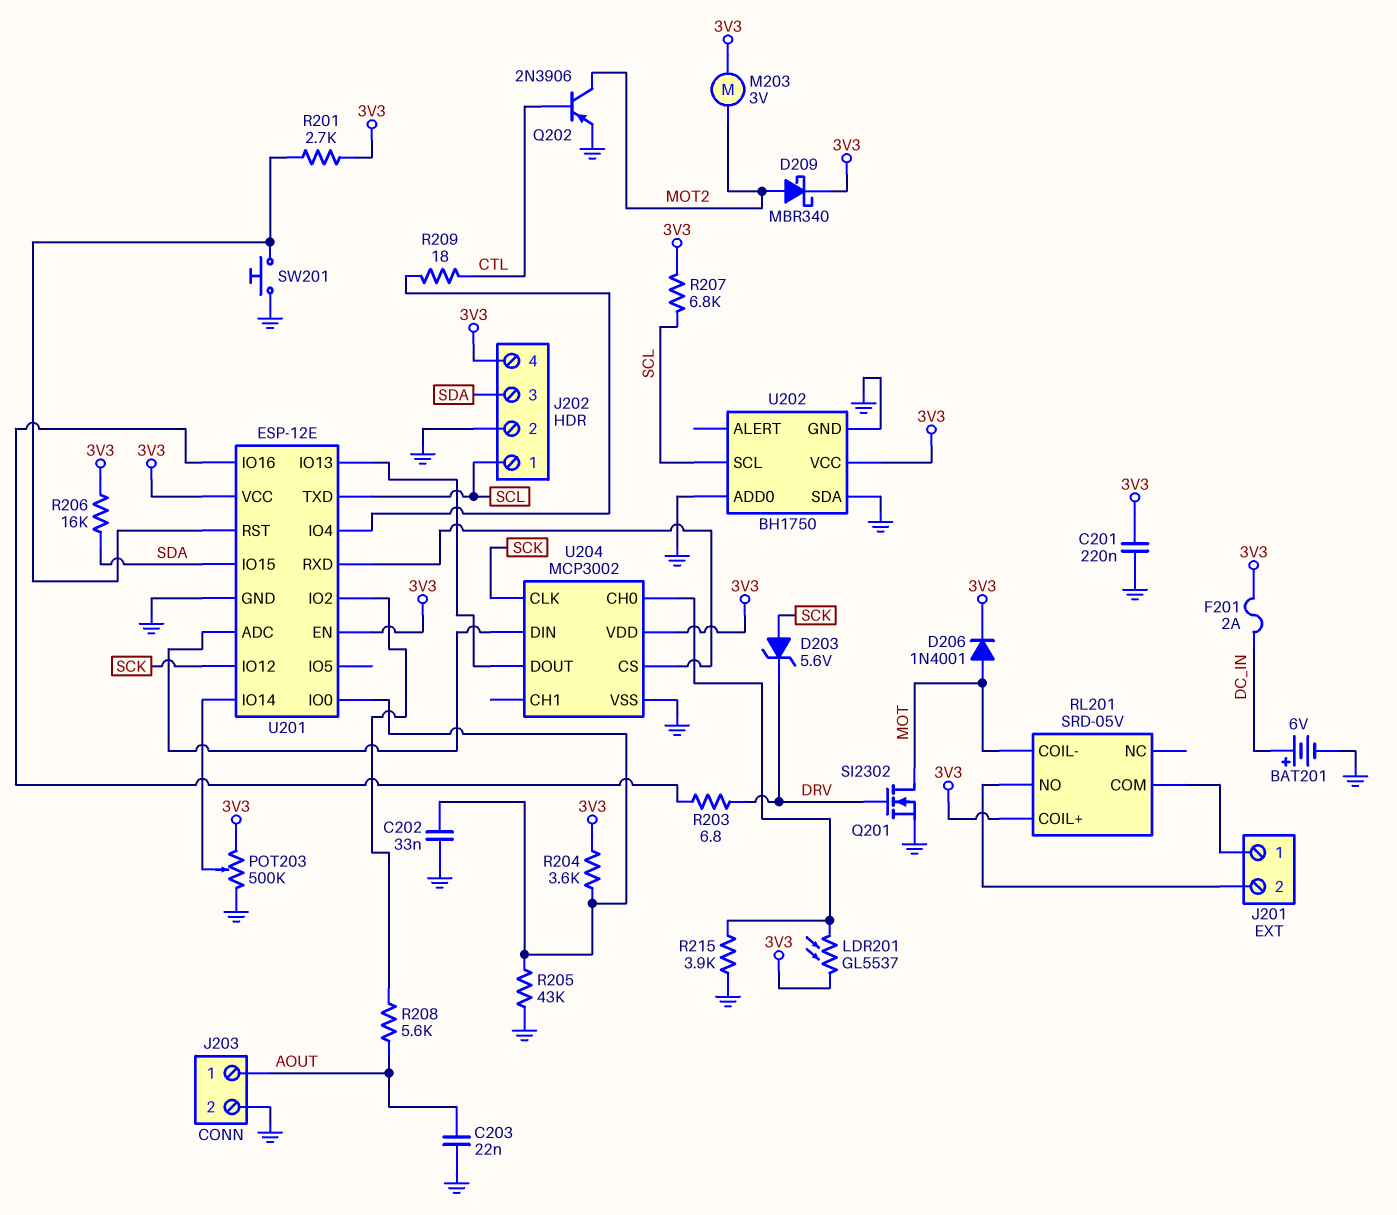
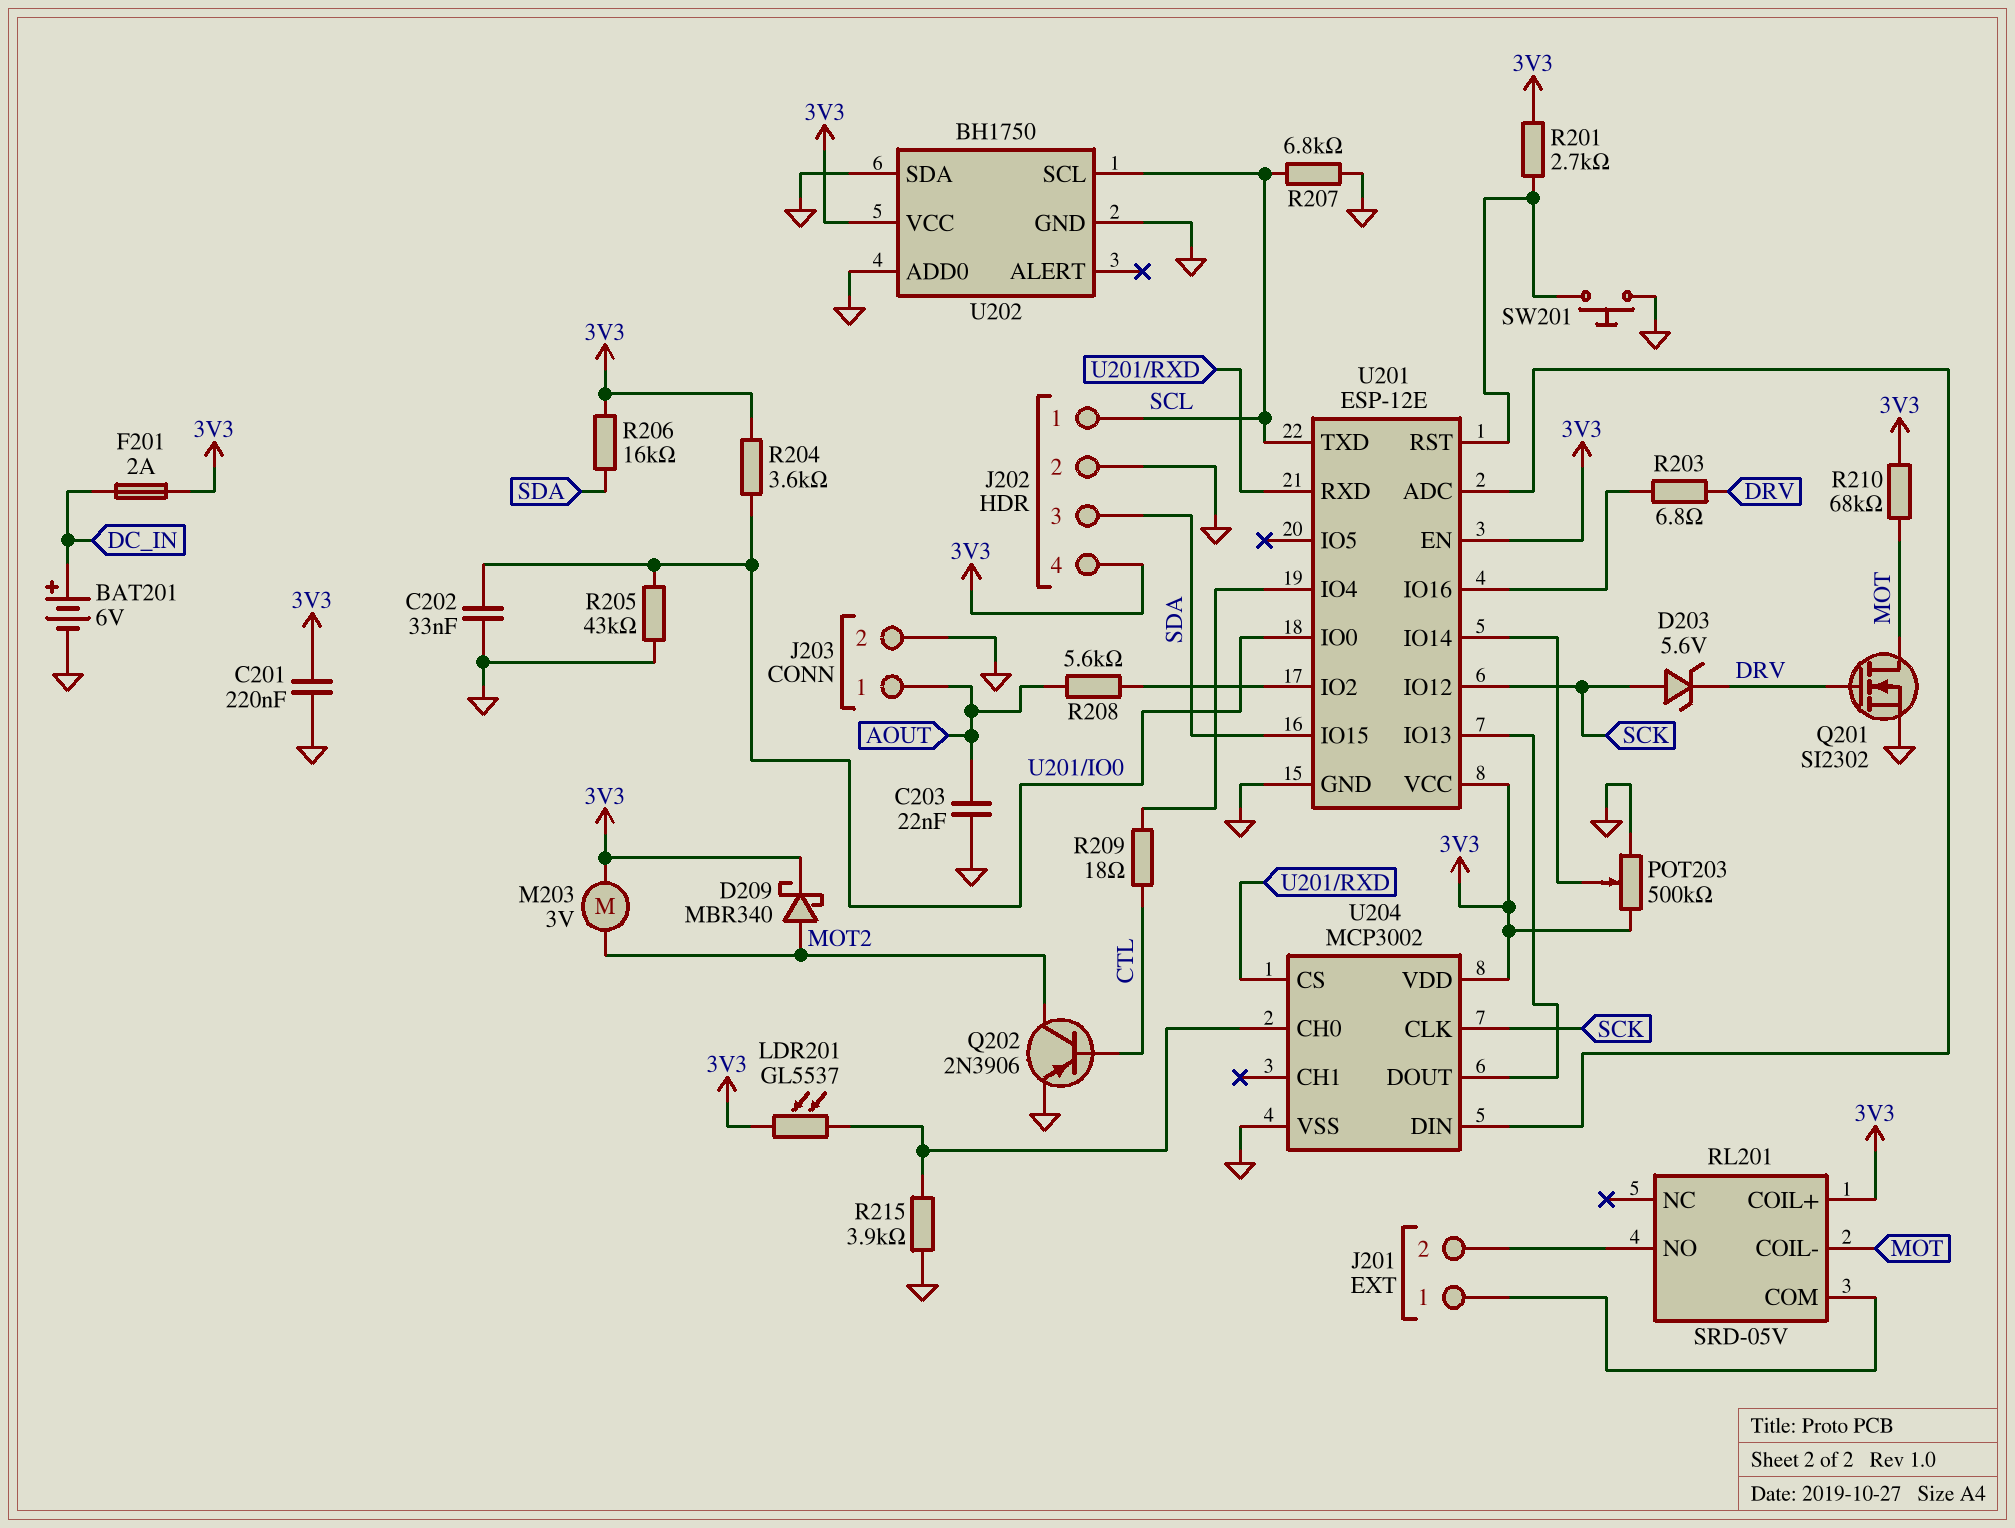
D206: diode 1N4001 (A MOT, K 3V3) -> none
R207: 6.8k (3V3, SCL) -> 6.8k (GND, SCL)
R210: none -> 68k (3V3, MOT)

